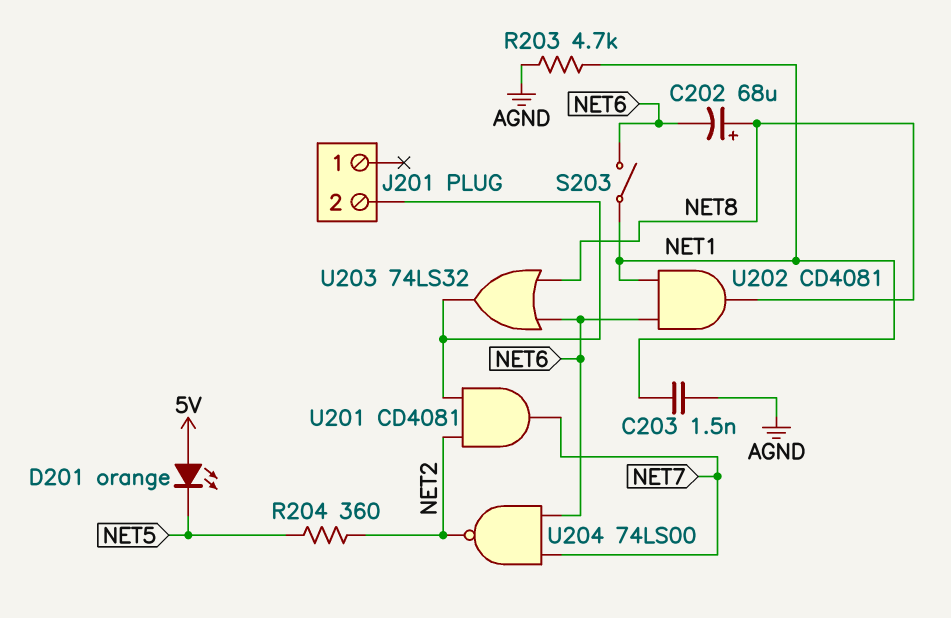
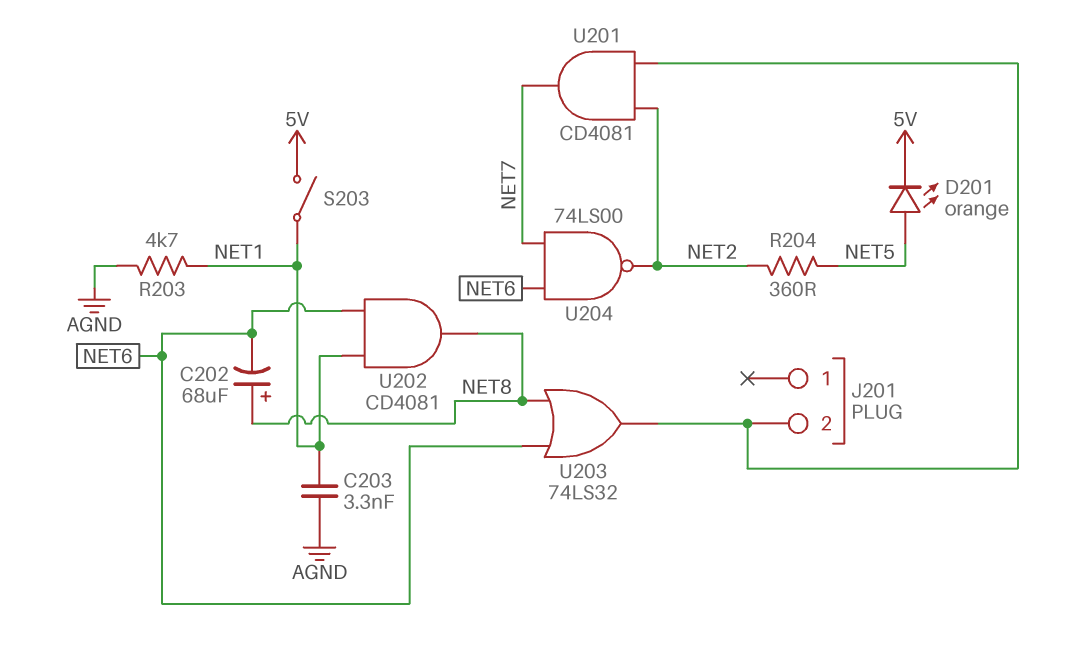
C203: 1.5nF (AGND, NET1) -> 3.3nF (AGND, NET1)
D201: LED orange (A 5V, K NET5) -> LED orange (A NET5, K 5V)
S203: switch (NET1, NET6) -> switch (5V, NET1)

